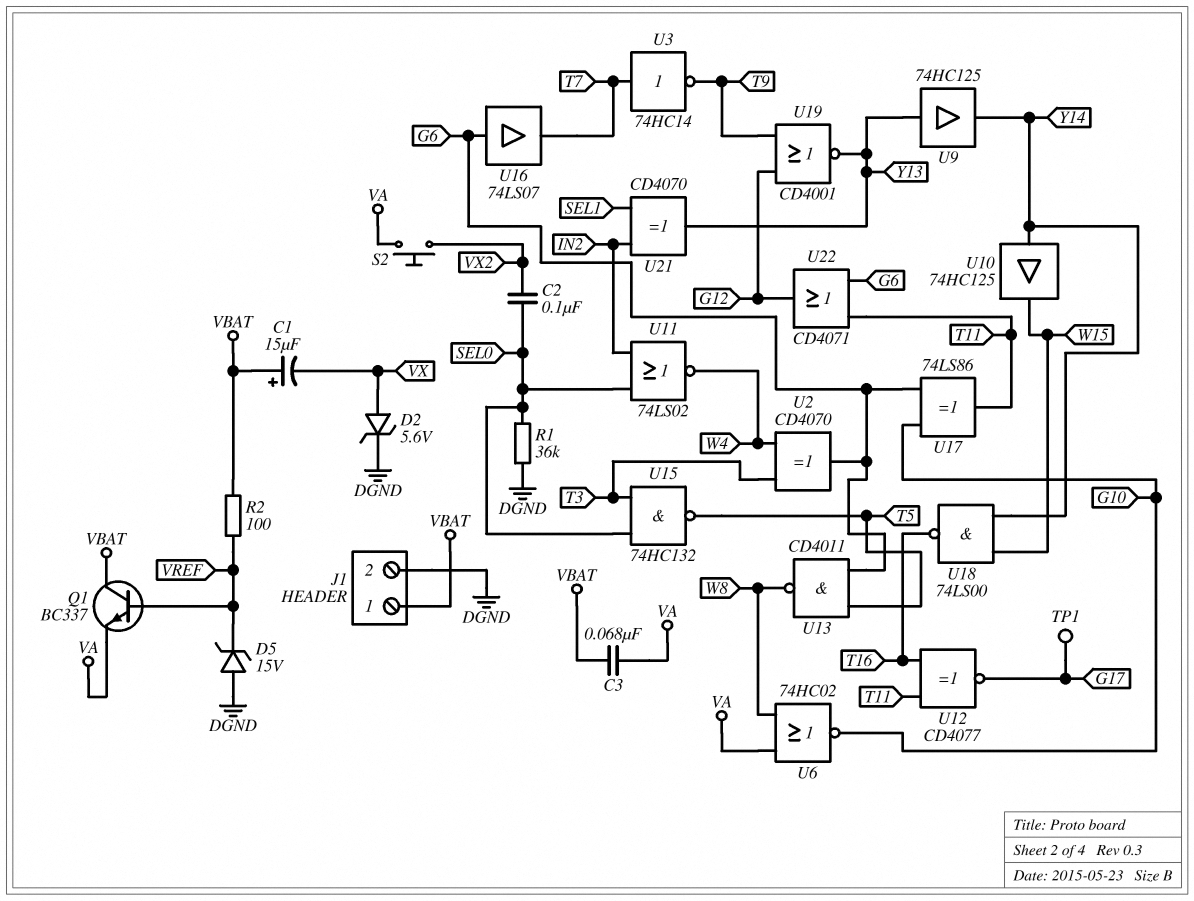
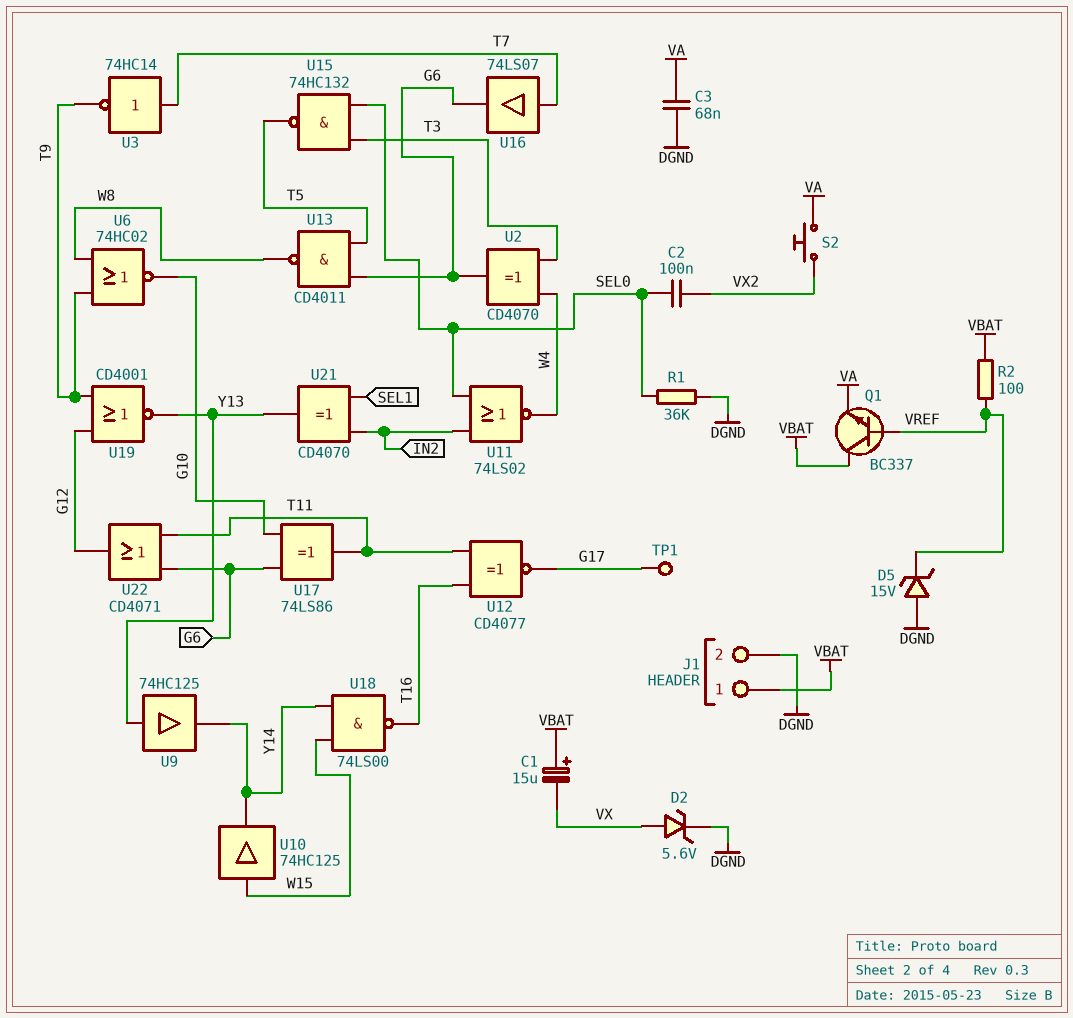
C3: 68nF (VA, VBAT) -> 68nF (DGND, VA)
U6: NOR 74HC02 (in VA, in W8, out G10) -> NOR 74HC02 (in T9, in W8, out G10)
U10: buffer 74HC125 (in Y14, out W15) -> buffer 74HC125 (in W15, out Y14)
U16: buffer 74LS07 (in G6, out T7) -> buffer 74LS07 (in T7, out G6)

